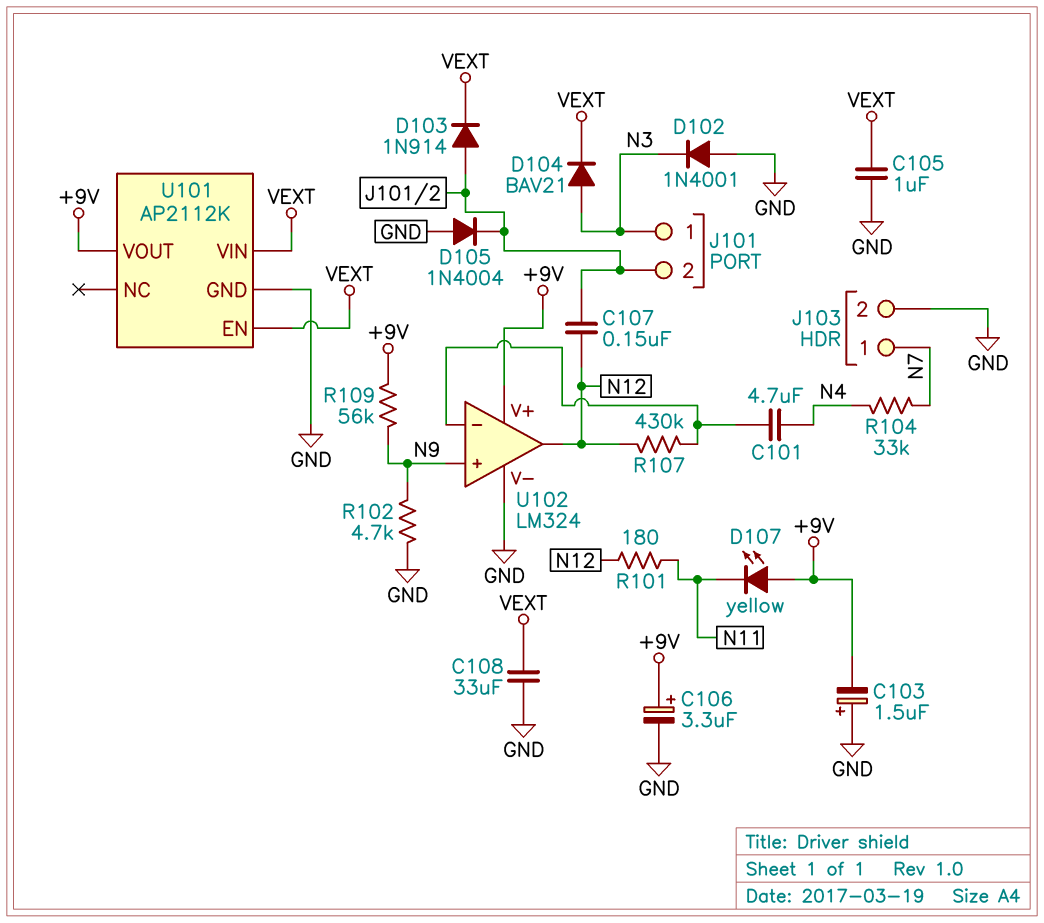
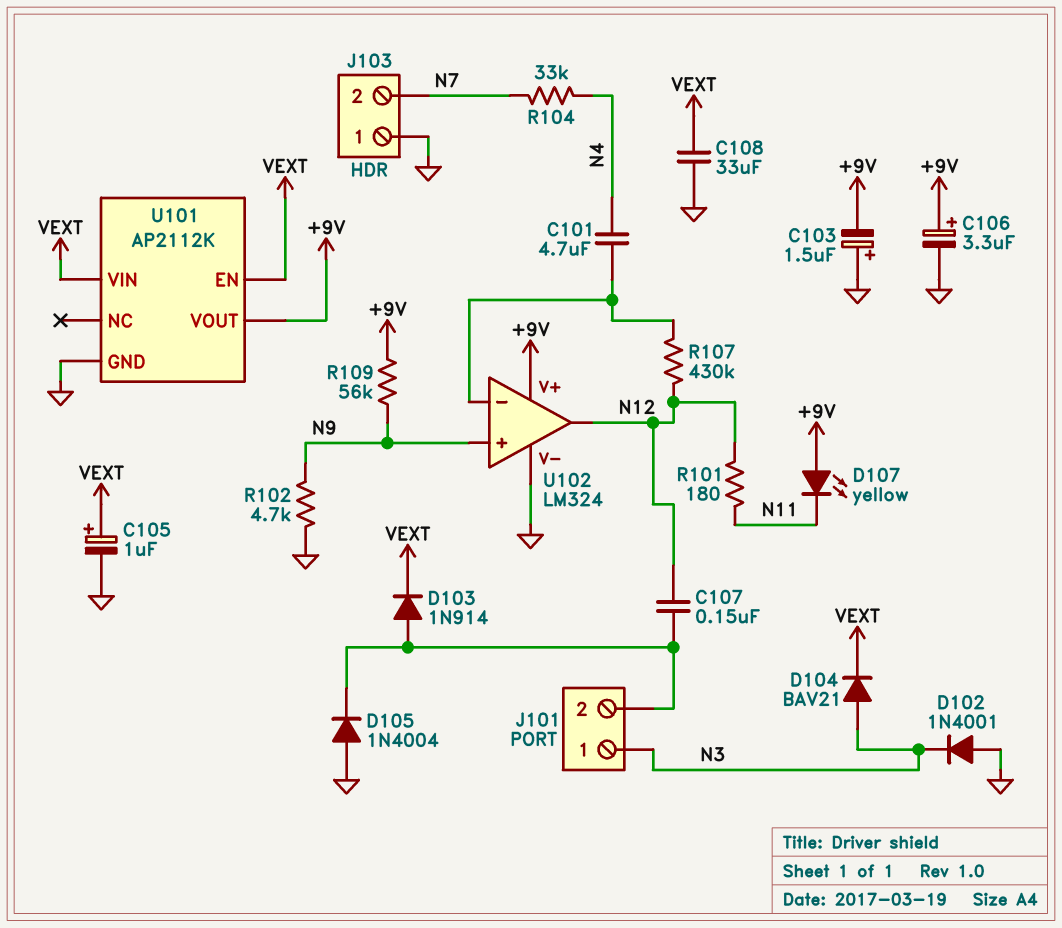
C105: 1uF (GND, VEXT) -> 1uF (plus VEXT, minus GND)
J103 pin 1: N7 -> GND
J103 pin 2: GND -> N7

